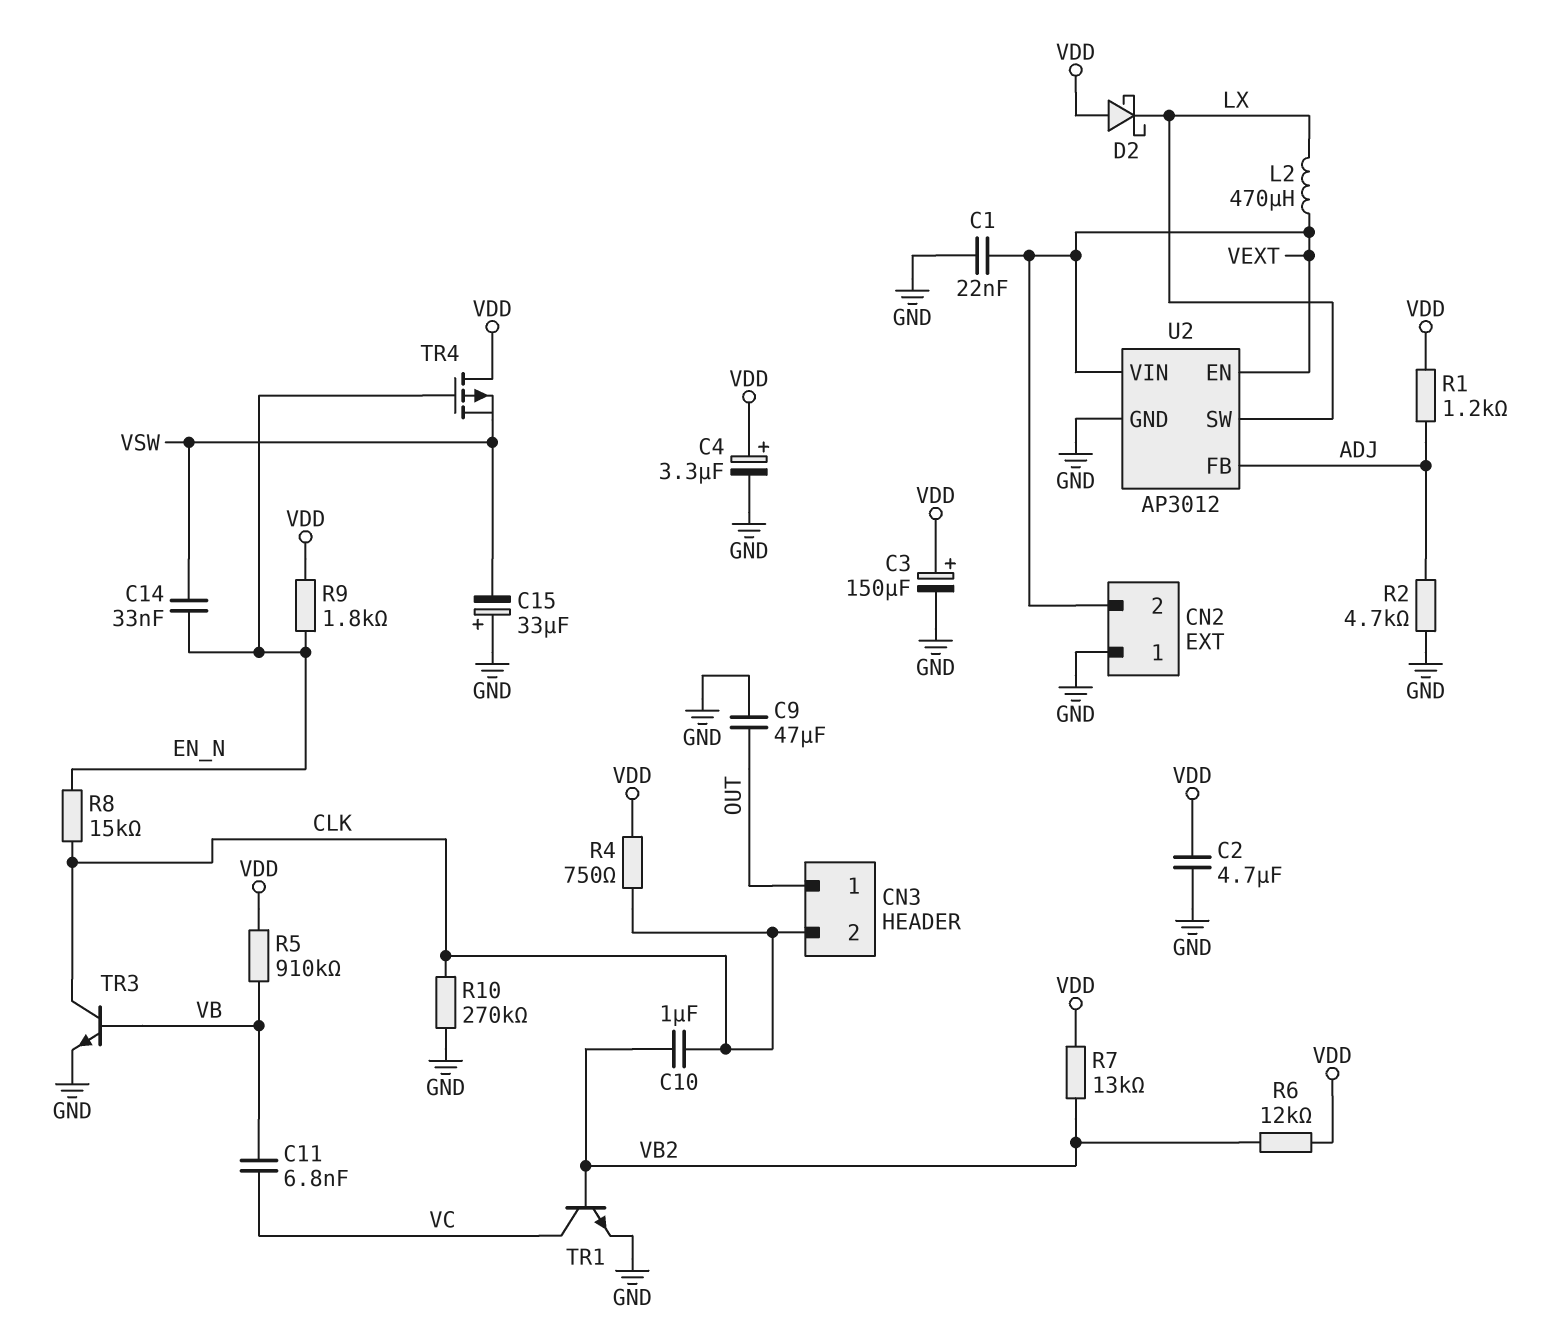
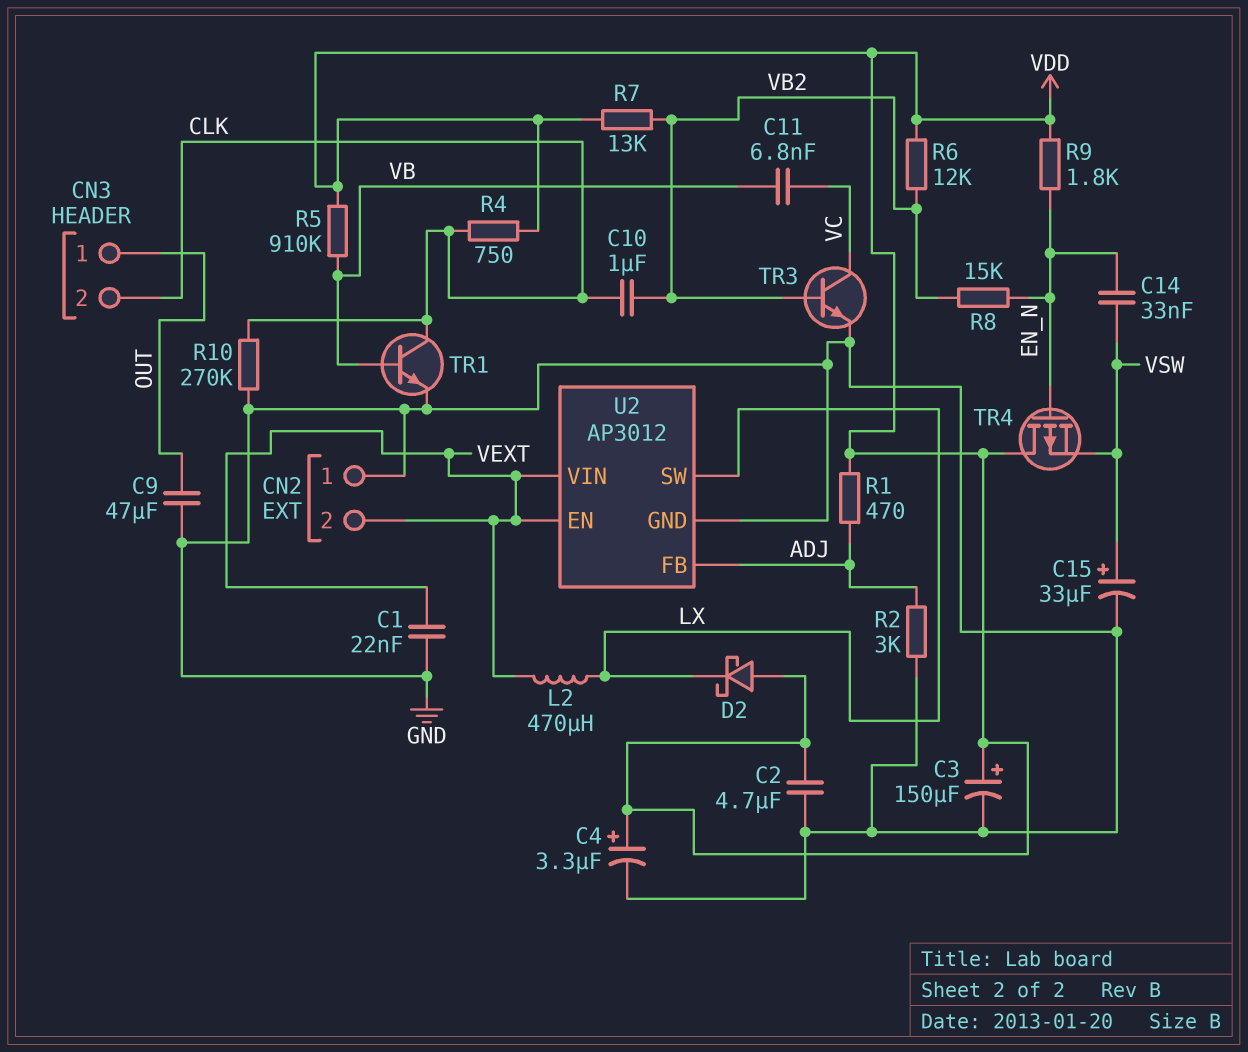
C15: 33uF (plus GND, minus VSW) -> 33uF (plus VSW, minus GND)
R1: 1.2k (ADJ, VDD) -> 470 (ADJ, VDD)
R2: 4.7k (ADJ, GND) -> 3k (ADJ, GND)
R8: 15k (CLK, EN_N) -> 15k (EN_N, VB2)
TR1: NPN (B VB2, C VC, E GND) -> NPN (B VB, C CLK, E GND)
TR3: NPN (B VB, C CLK, E GND) -> NPN (B VB2, C VC, E GND)

